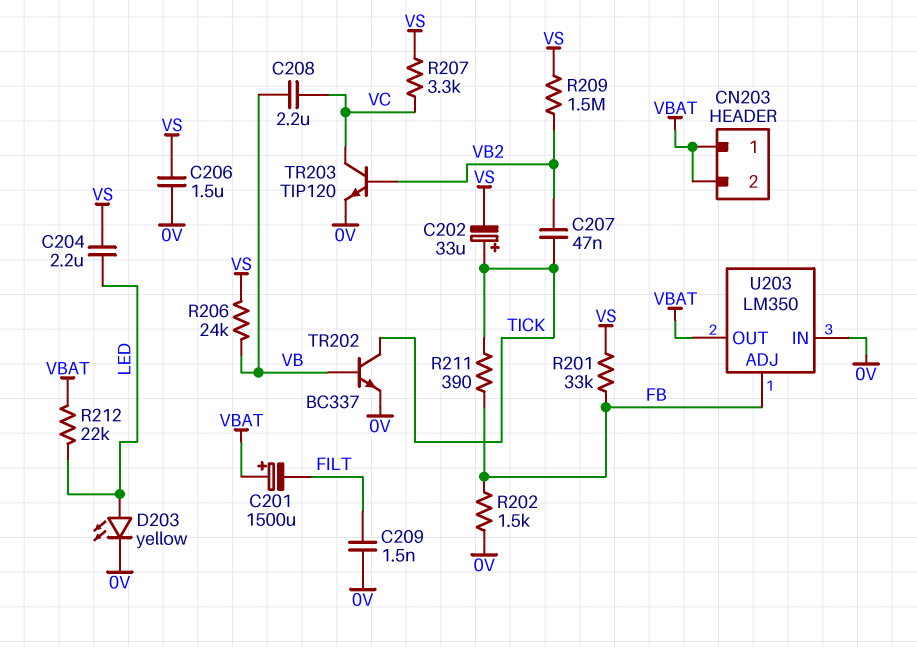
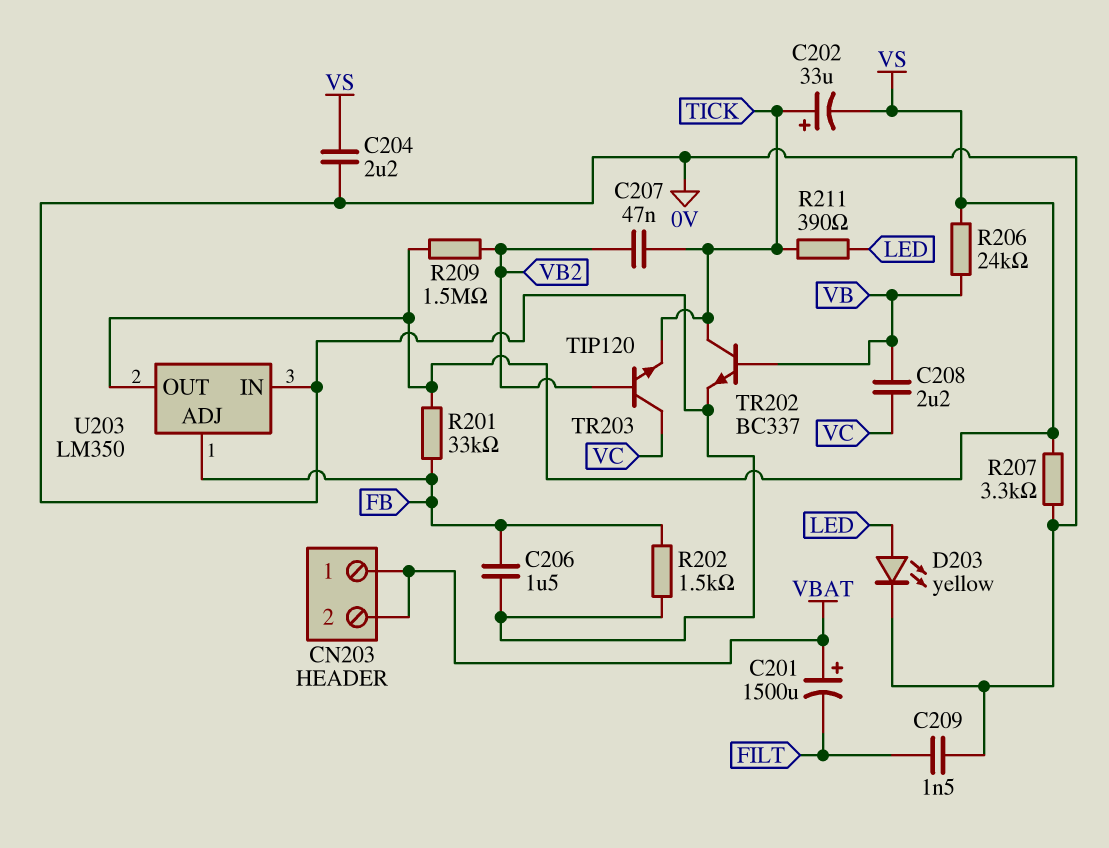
C204: 2.2uF (LED, VS) -> 2.2uF (0V, VS)
C206: 1.5uF (0V, VS) -> 1.5uF (0V, FB)
R207: 3.3k (VC, VS) -> 3.3k (0V, VS)
R211: 390 (FB, TICK) -> 390 (LED, TICK)
R212: 22k (LED, VBAT) -> none
TR203: NPN TIP120 (B VB2, C VC, E 0V) -> NPN TIP120 (B VB2, C VC, E TICK)
U203 pin OUT: VBAT -> VS

